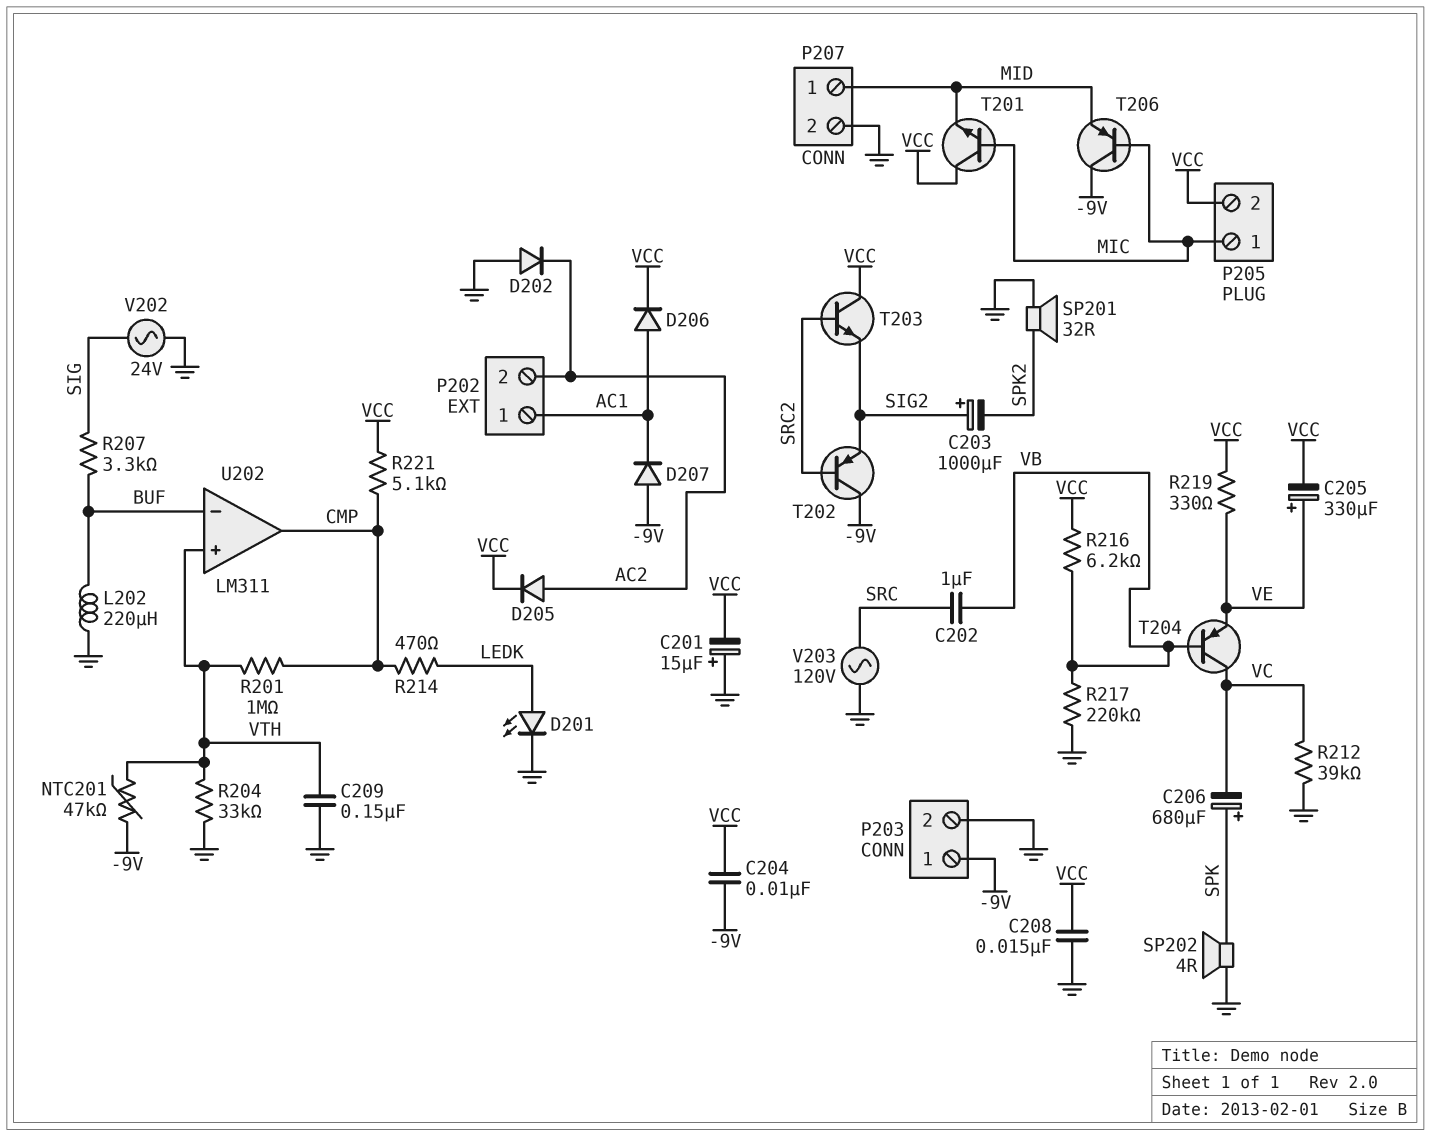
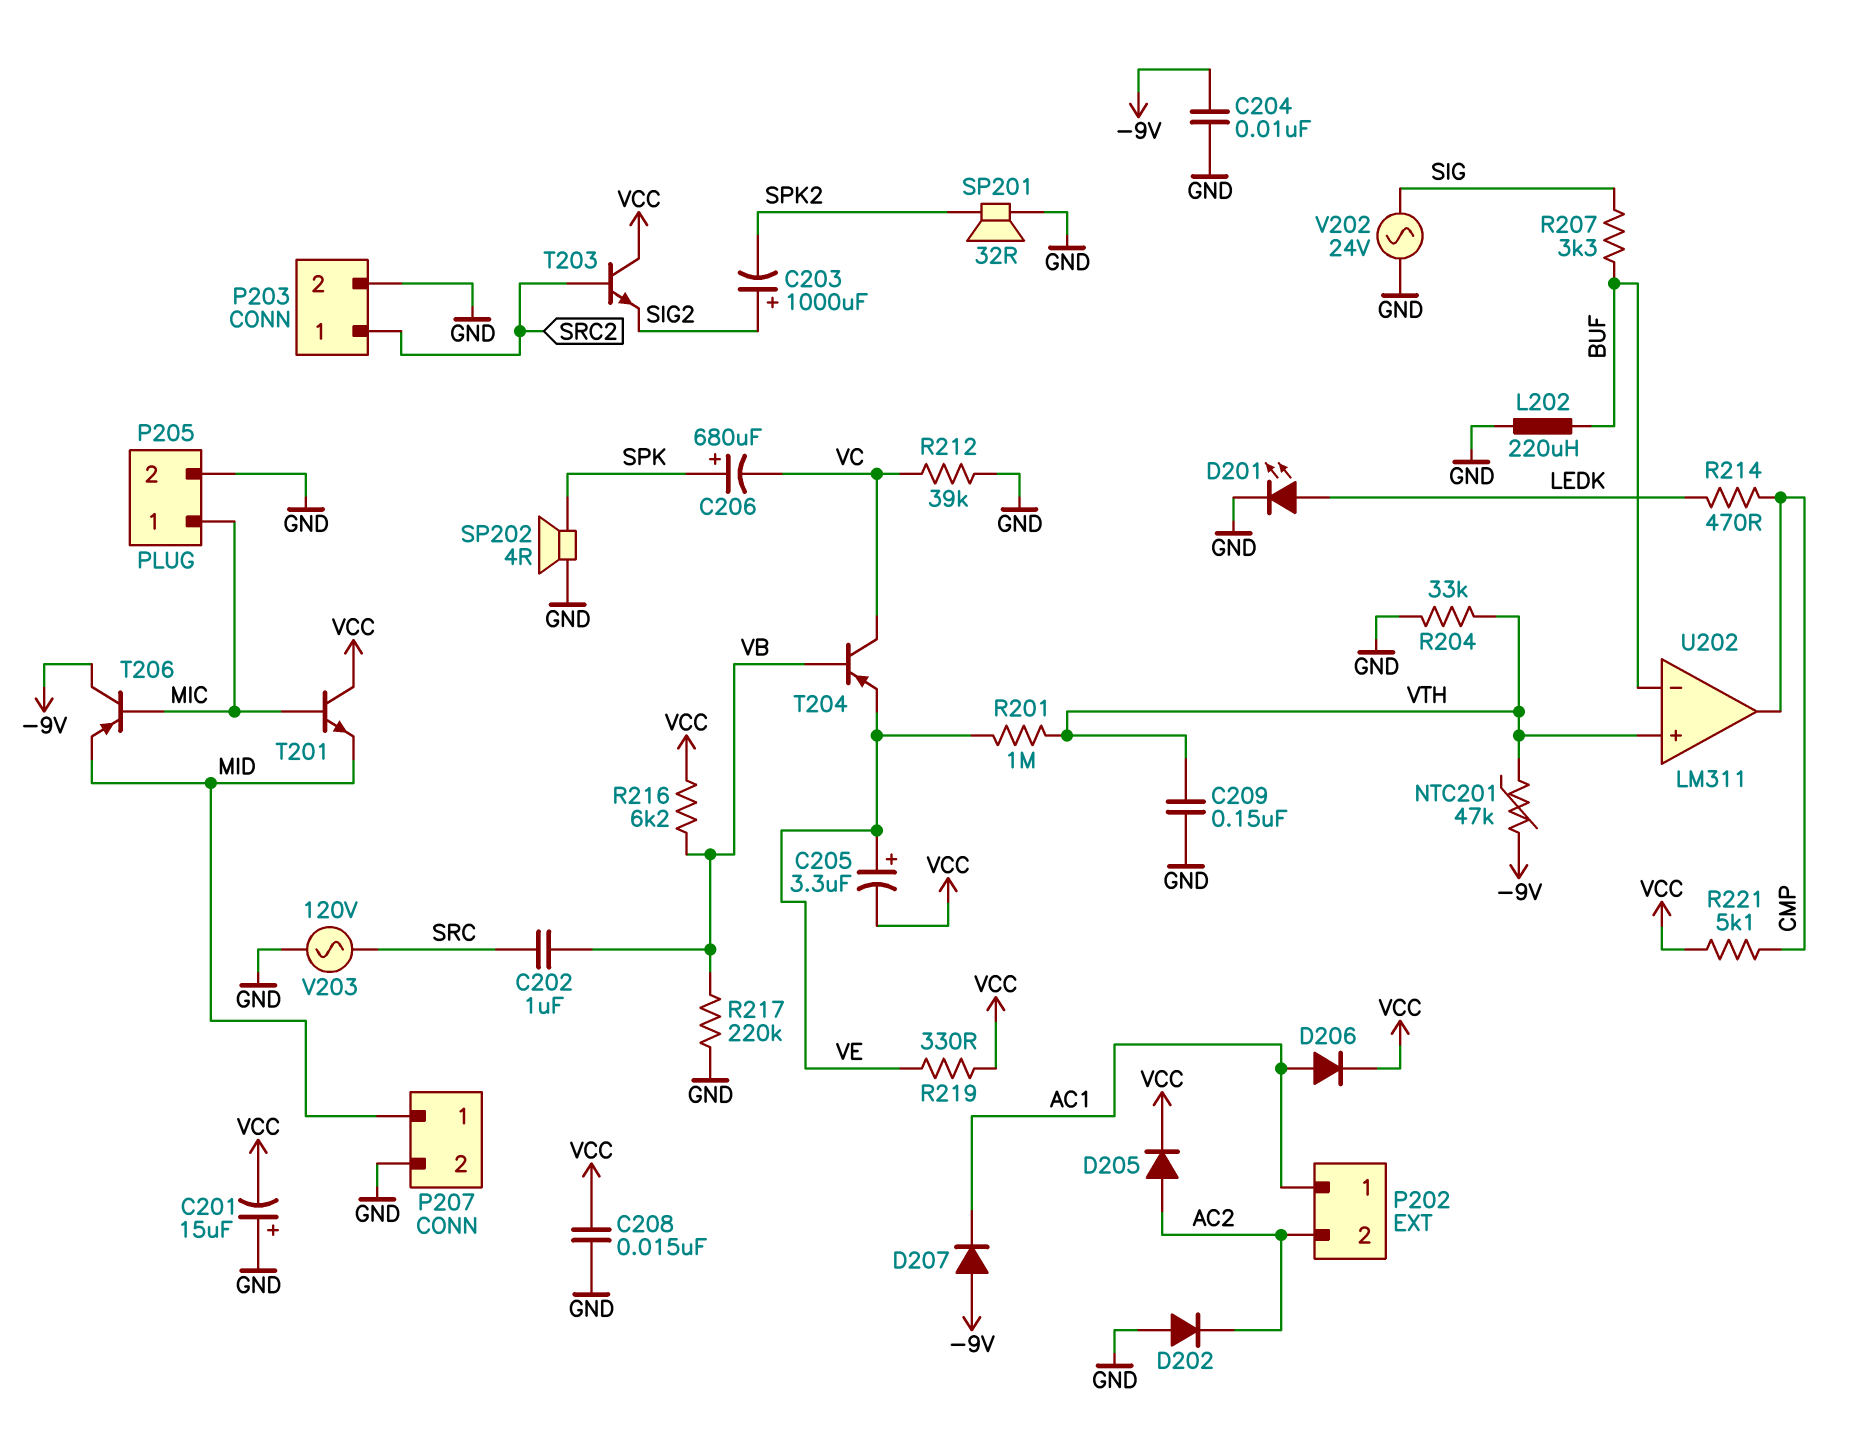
C204: 10nF (-9V, VCC) -> 10nF (-9V, GND)
C205: 330uF (plus VE, minus VCC) -> 3.3uF (plus VE, minus VCC)
P203 pin 1: -9V -> SRC2
P205 pin 2: VCC -> GND
R201: 1M (CMP, VTH) -> 1M (VE, VTH)
T202: PNP (B SRC2, C -9V, E SIG2) -> none

